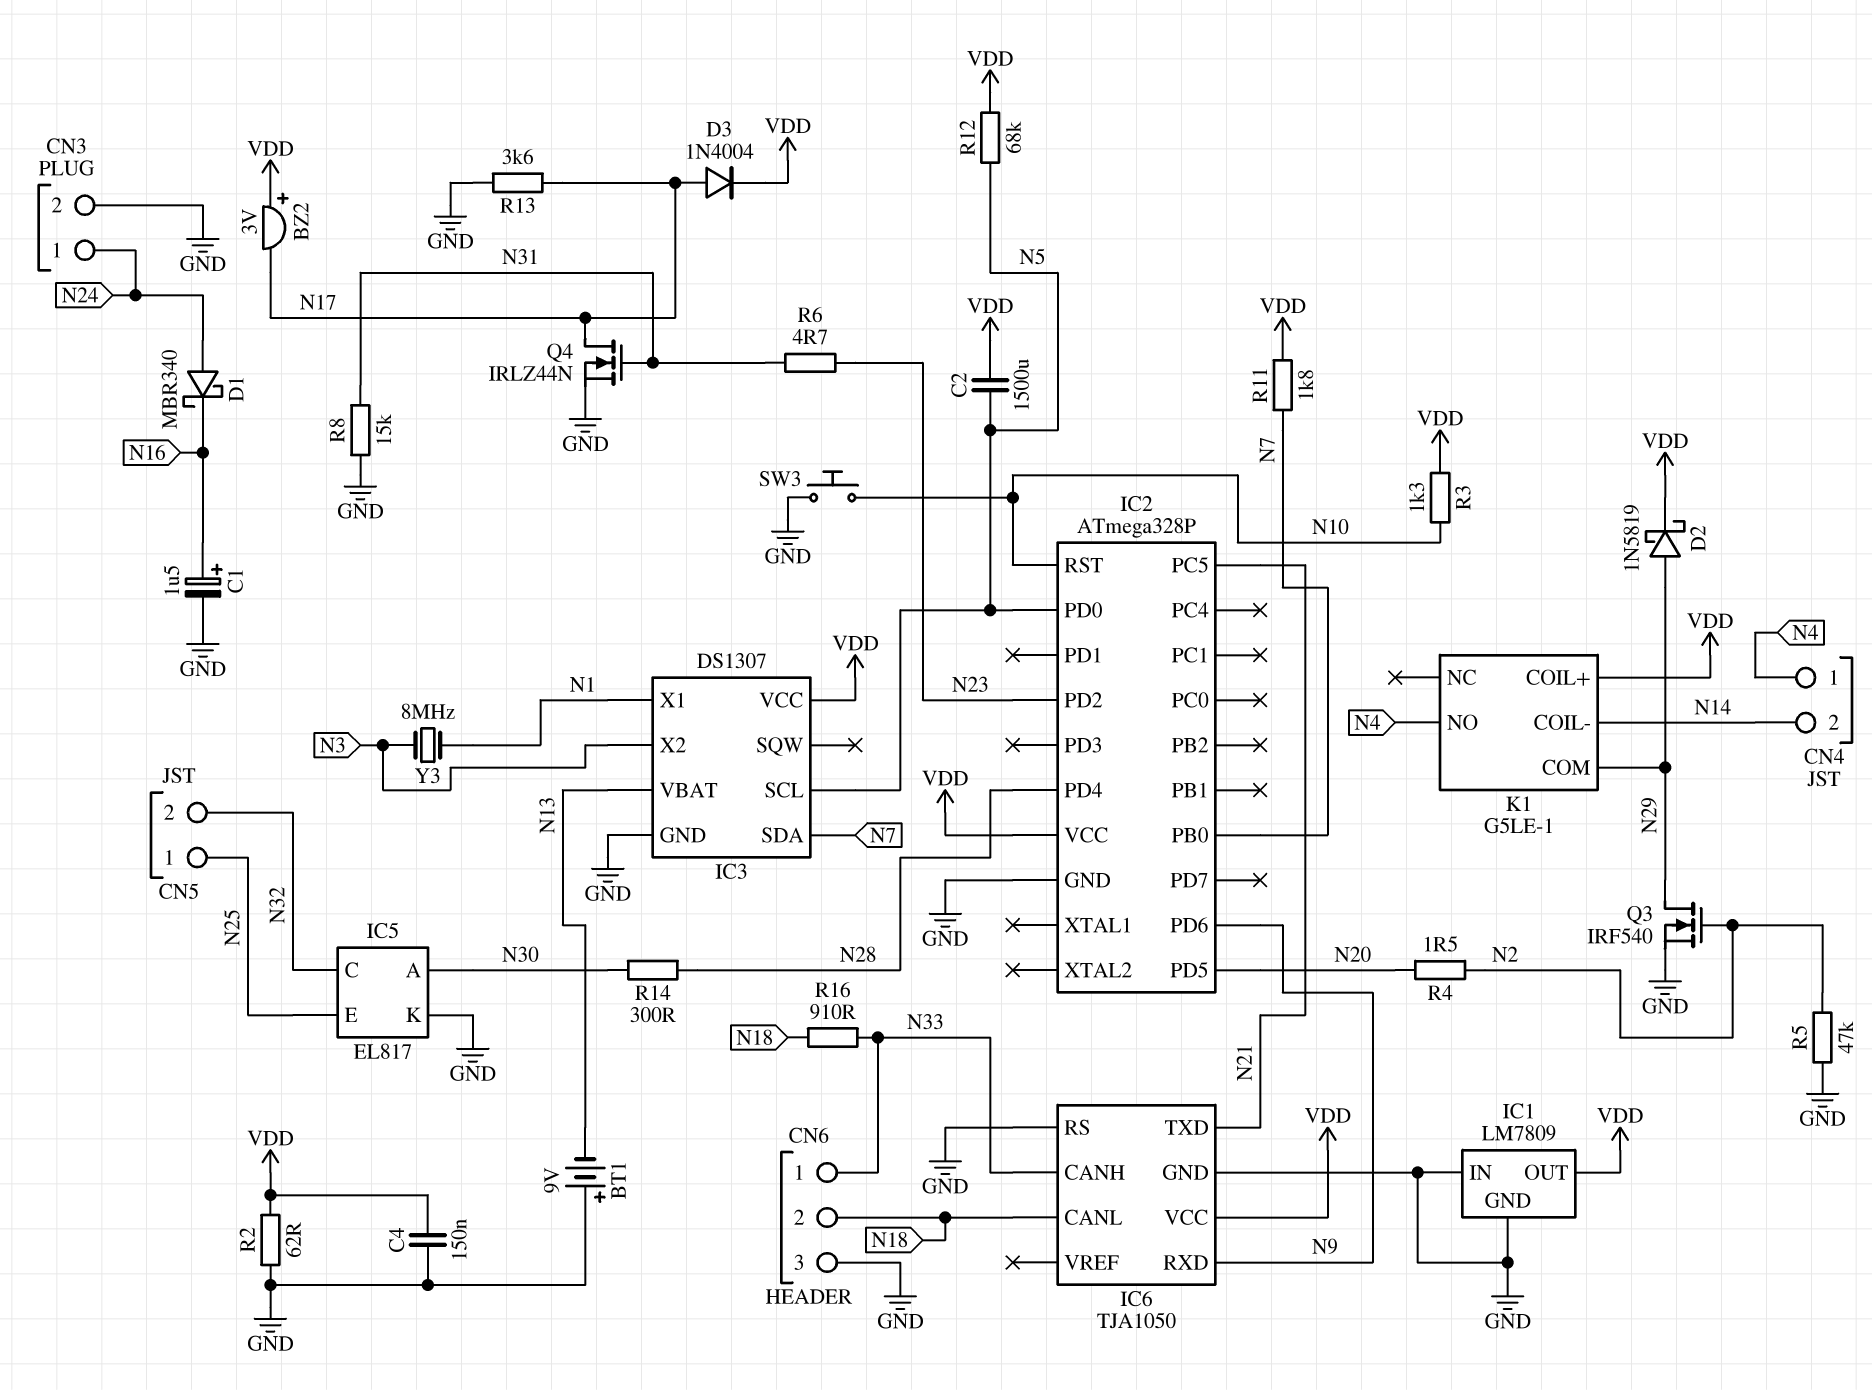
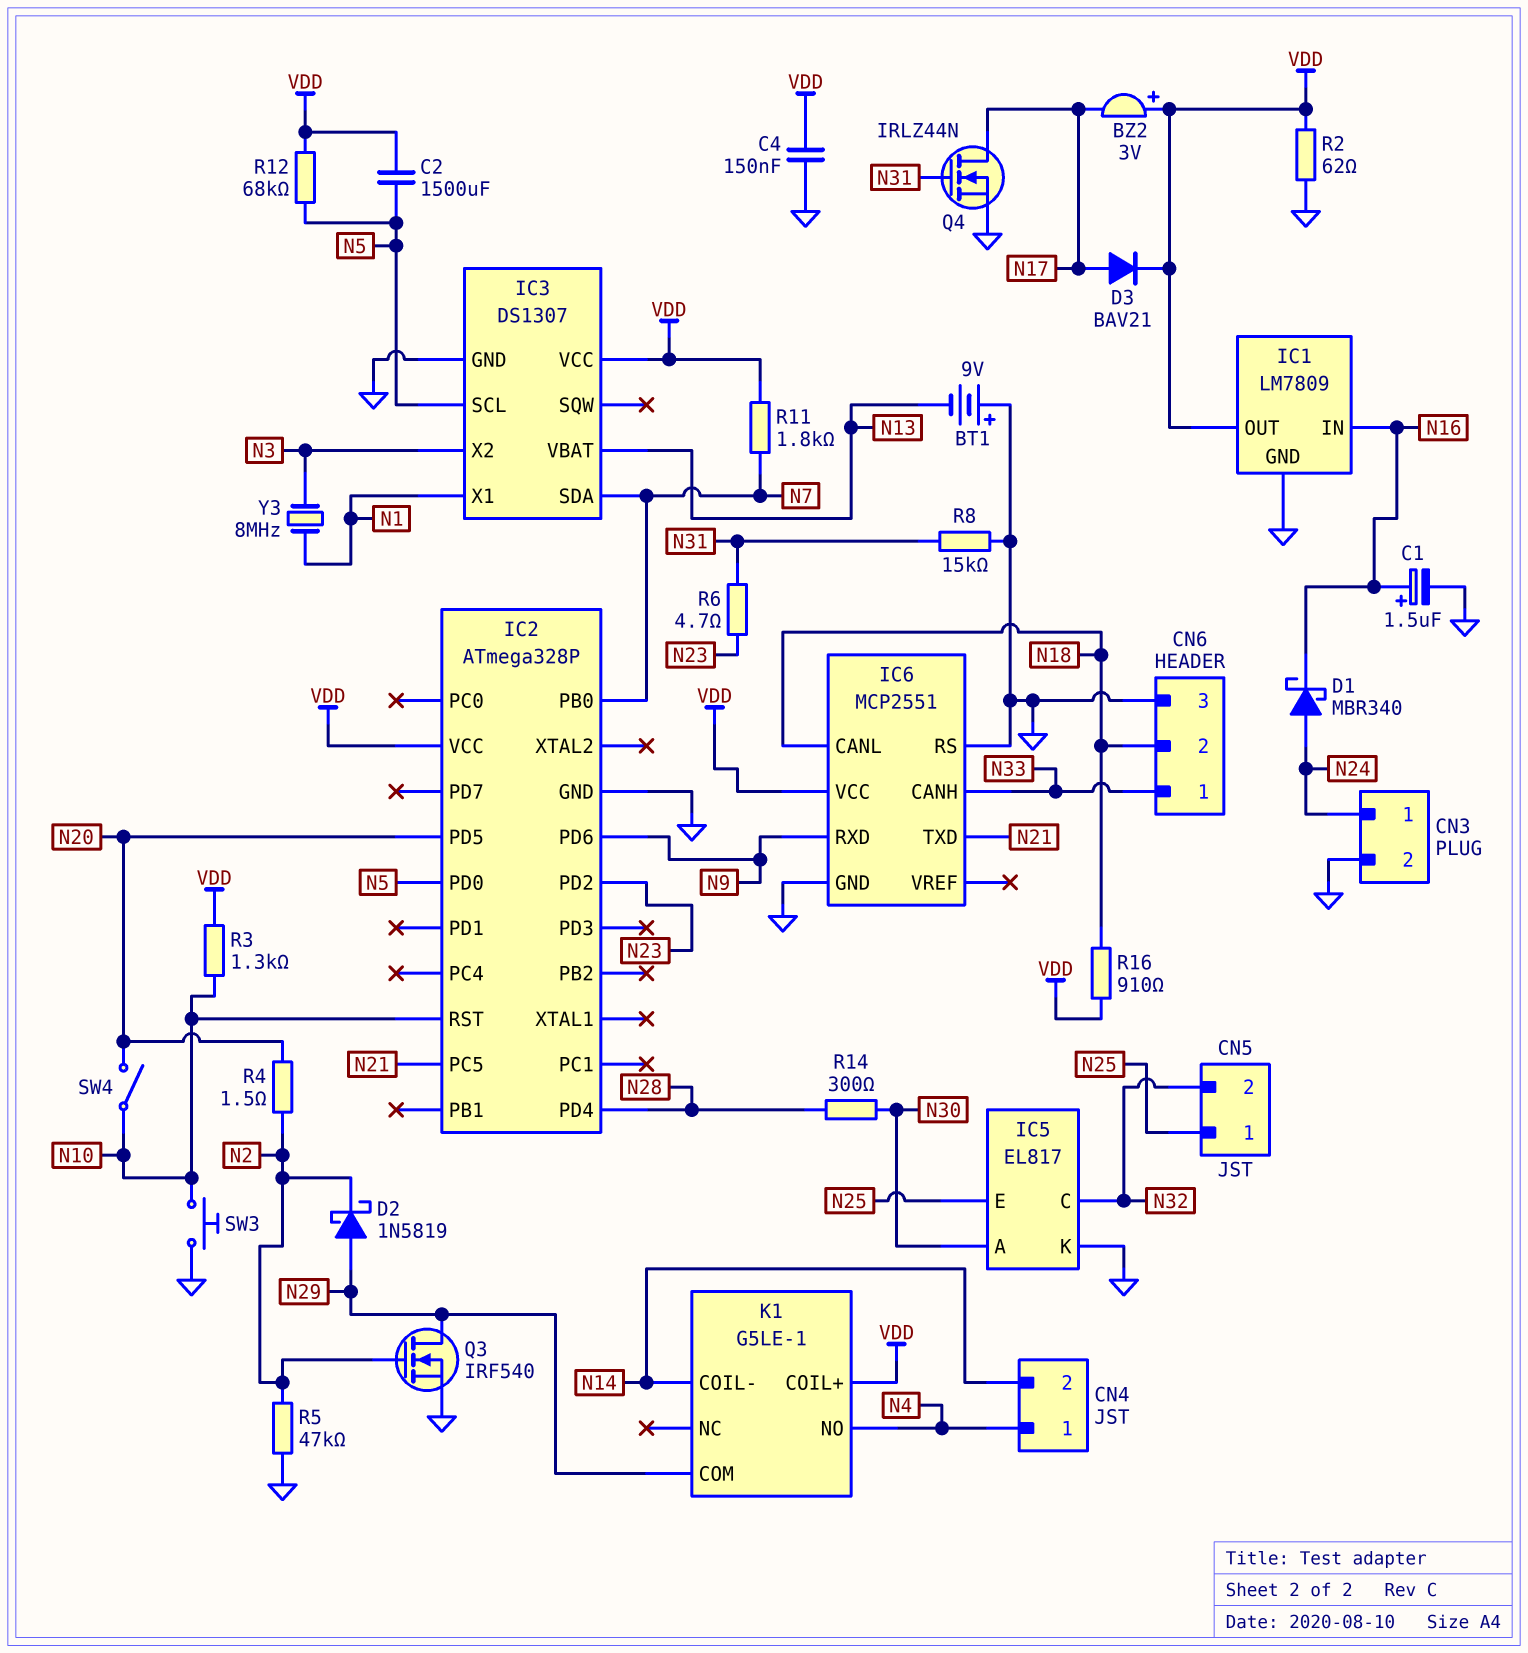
D2: schottky 1N5819 (A N29, K VDD) -> schottky 1N5819 (A N29, K N2)
D3: diode 1N4004 (A N17, K VDD) -> diode BAV21 (A N17, K VDD)
IC1 pin IN: GND -> N16
IC6: TJA1050 -> MCP2551
R13: 3.6k (GND, N17) -> none
R16: 910 (N18, N33) -> 910 (N18, VDD)
SW4: none -> switch (N10, N20)

